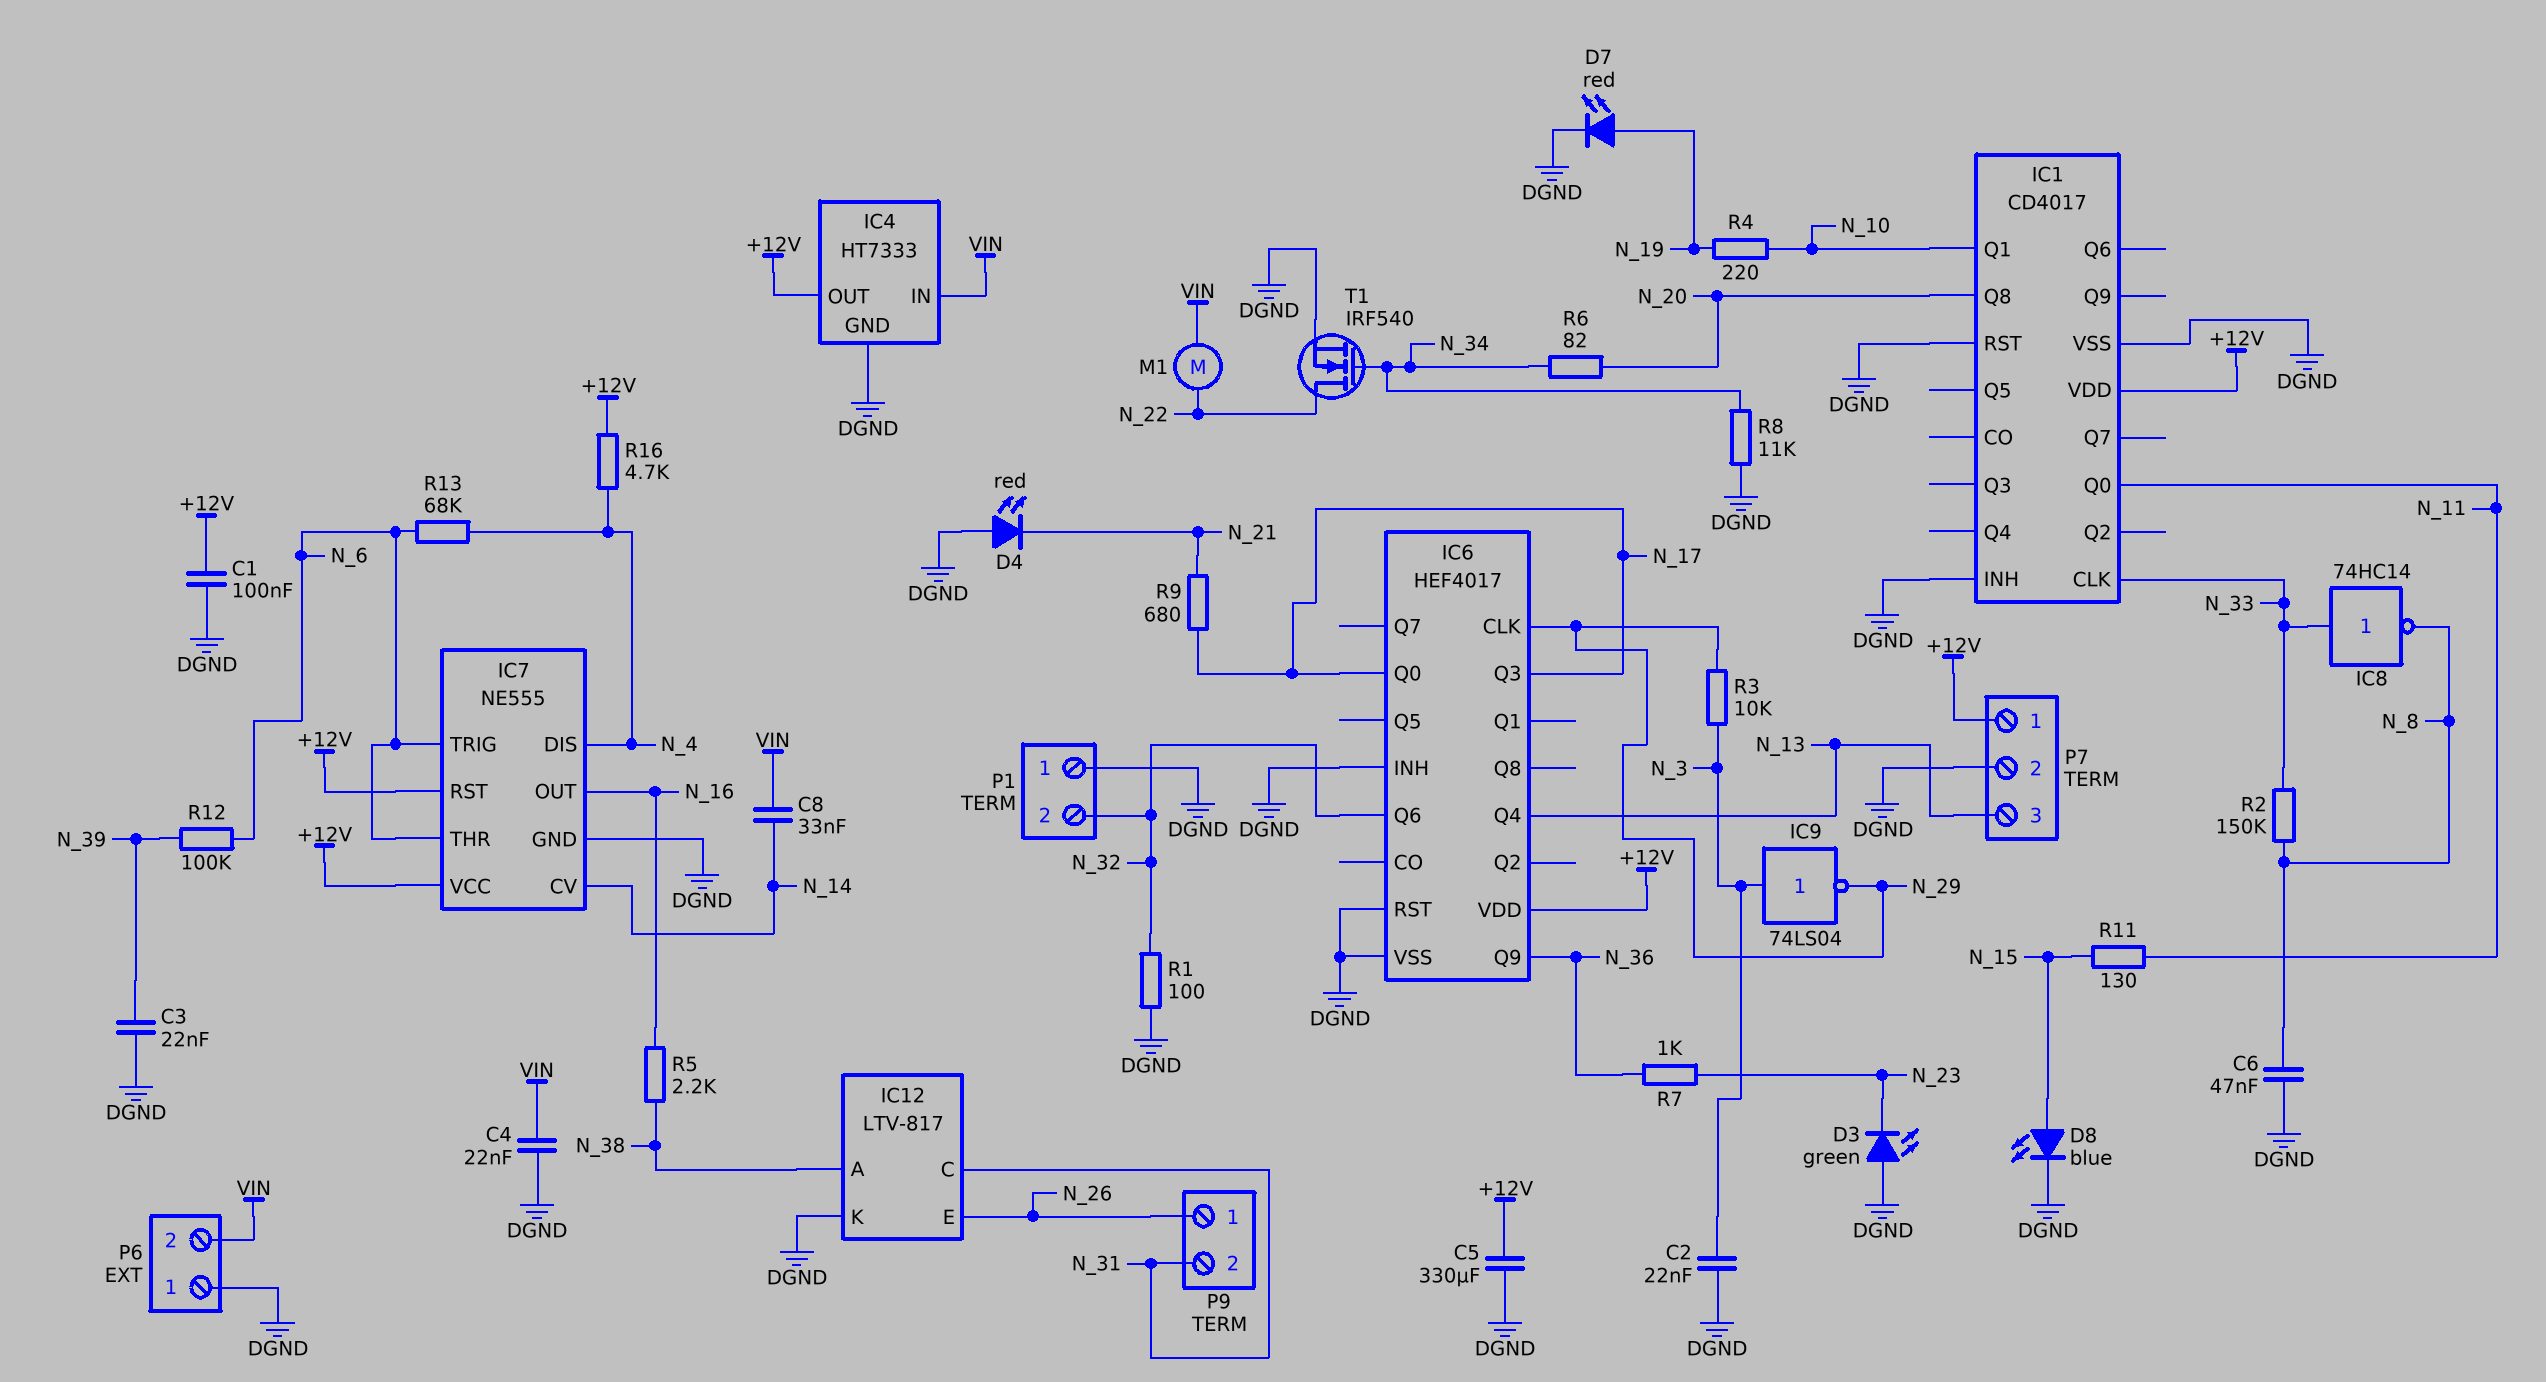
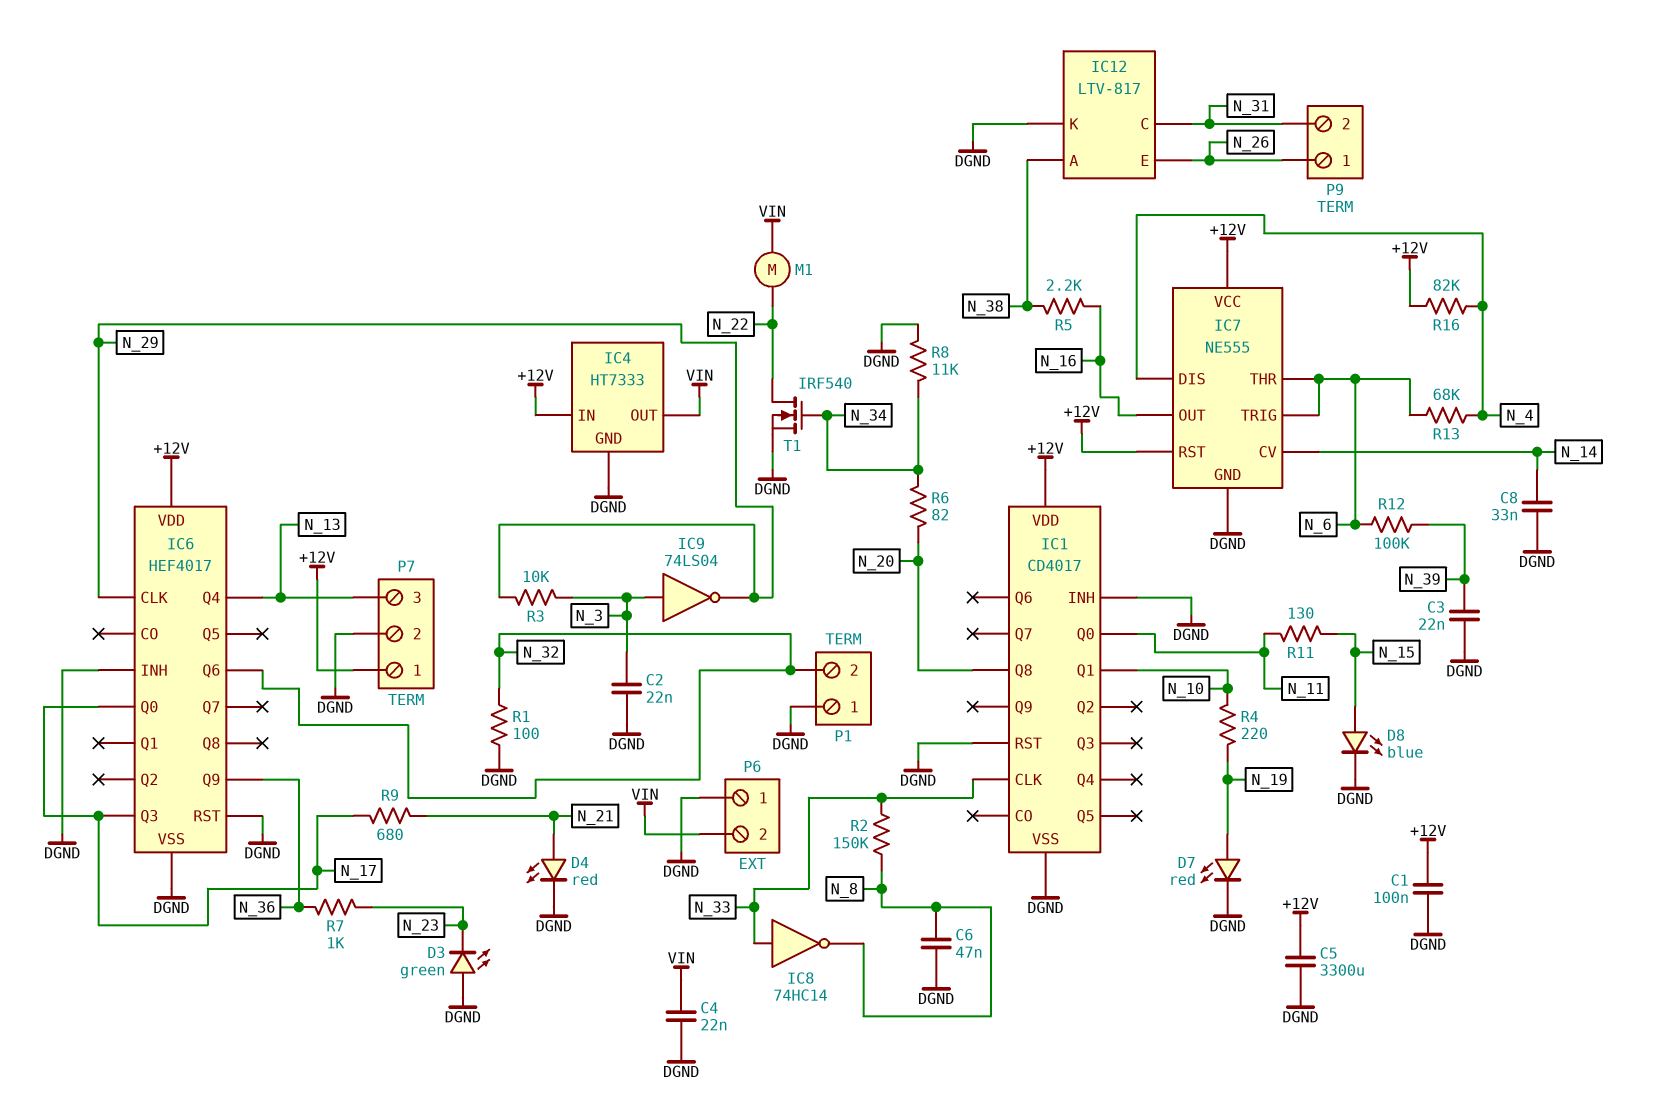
C5: 330uF (+12V, DGND) -> 3300uF (+12V, DGND)
C8: 33nF (N_14, VIN) -> 33nF (DGND, N_14)
D4: LED red (A DGND, K N_21) -> LED red (A N_21, K DGND)
IC4 pin IN: VIN -> +12V
IC4 pin OUT: +12V -> VIN
R16: 4.7k (+12V, N_4) -> 82k (+12V, N_4)

